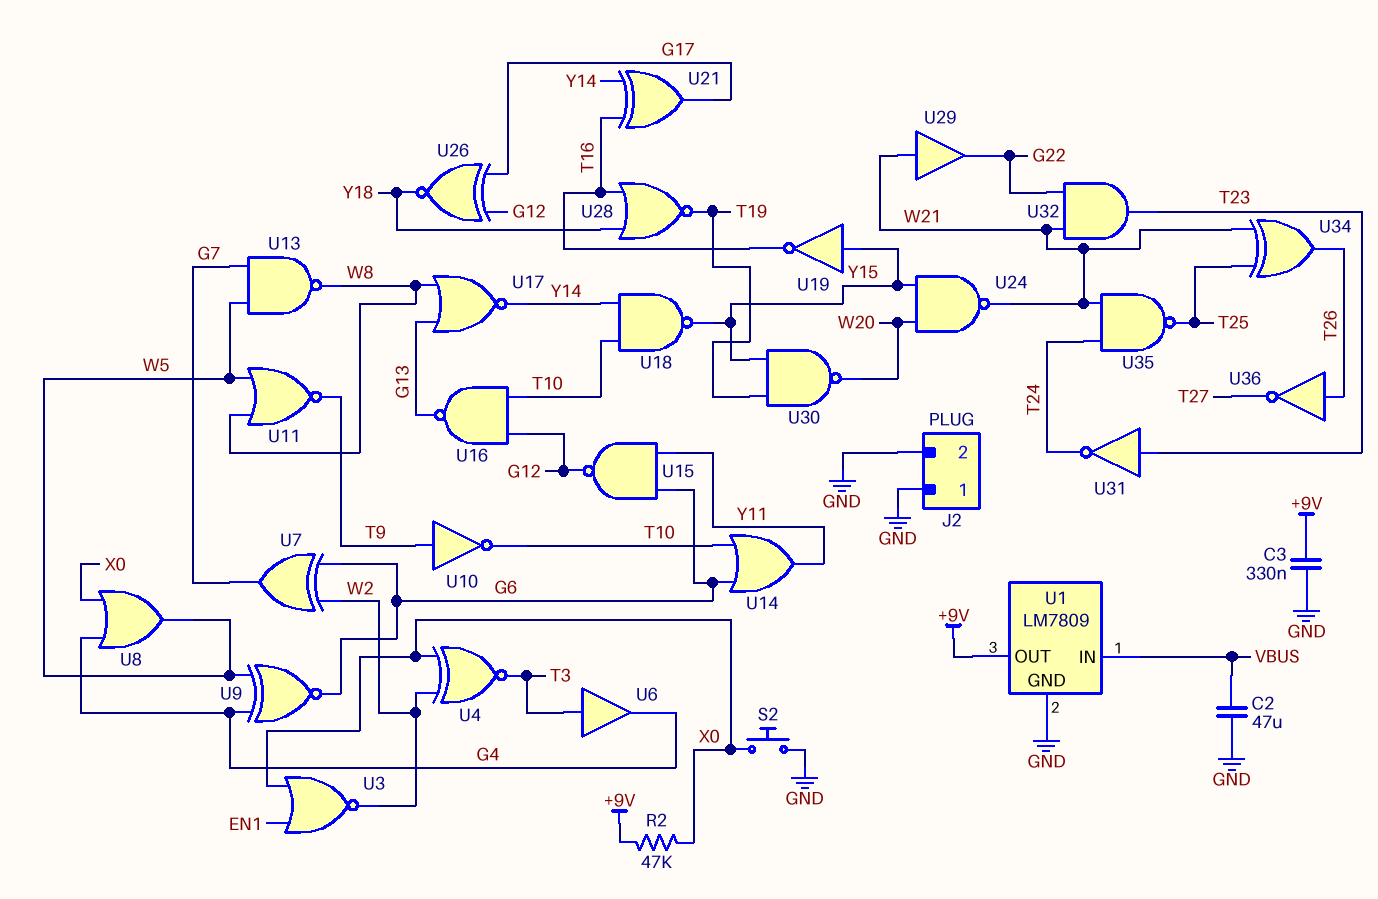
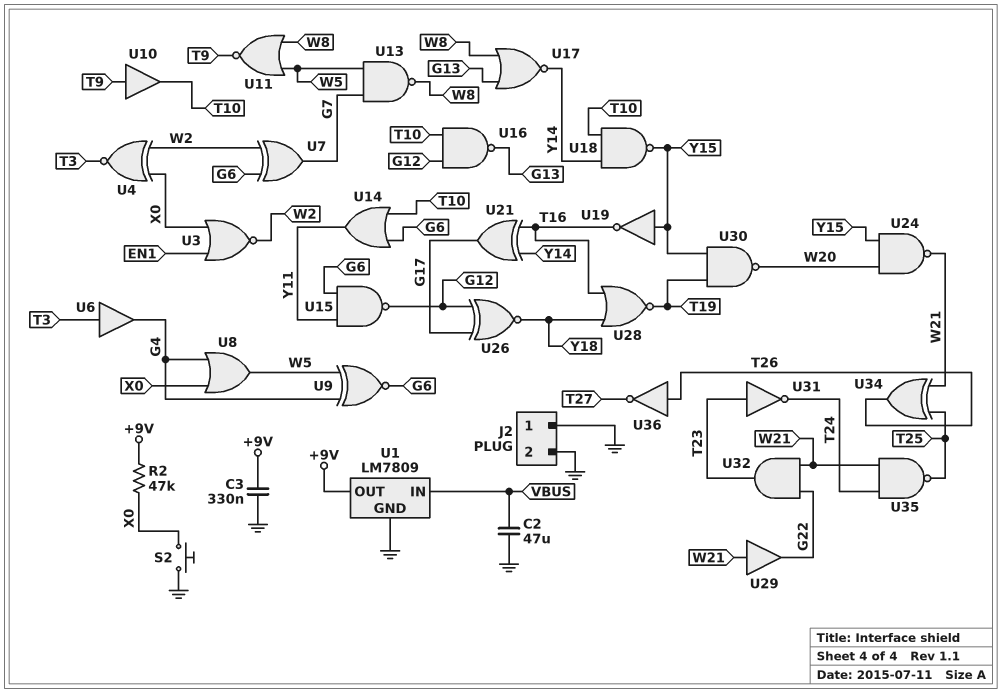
U10: NOT (in T9, out T10) -> buffer (in T9, out T10)

